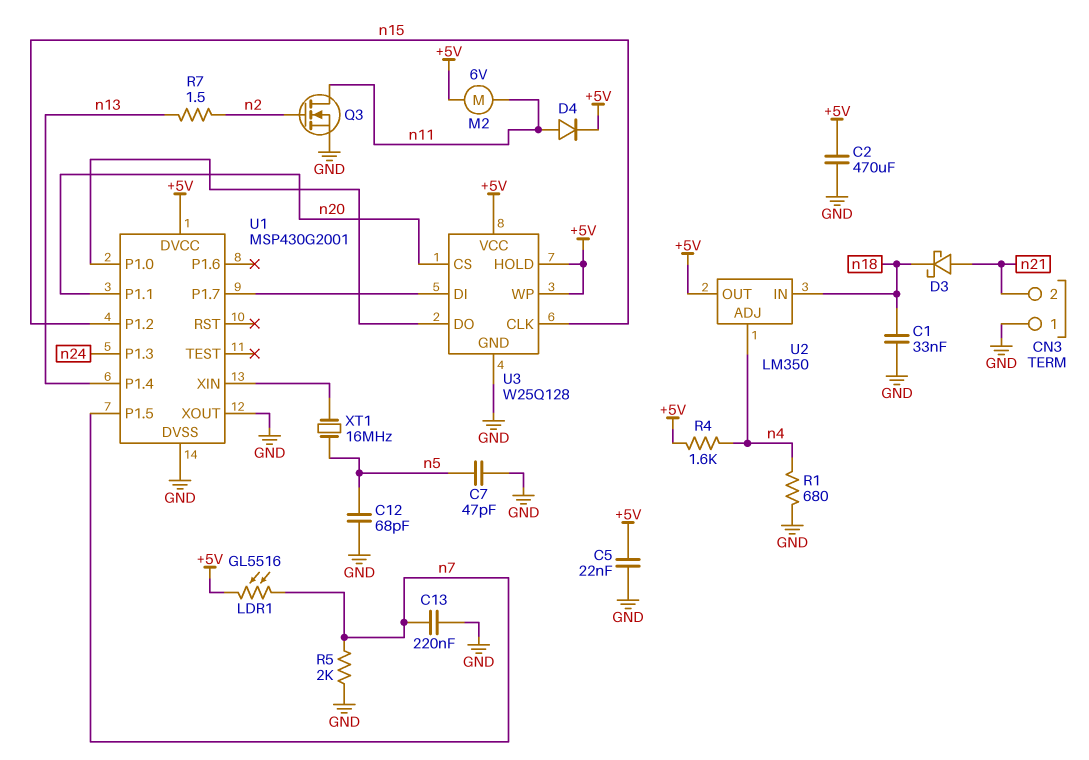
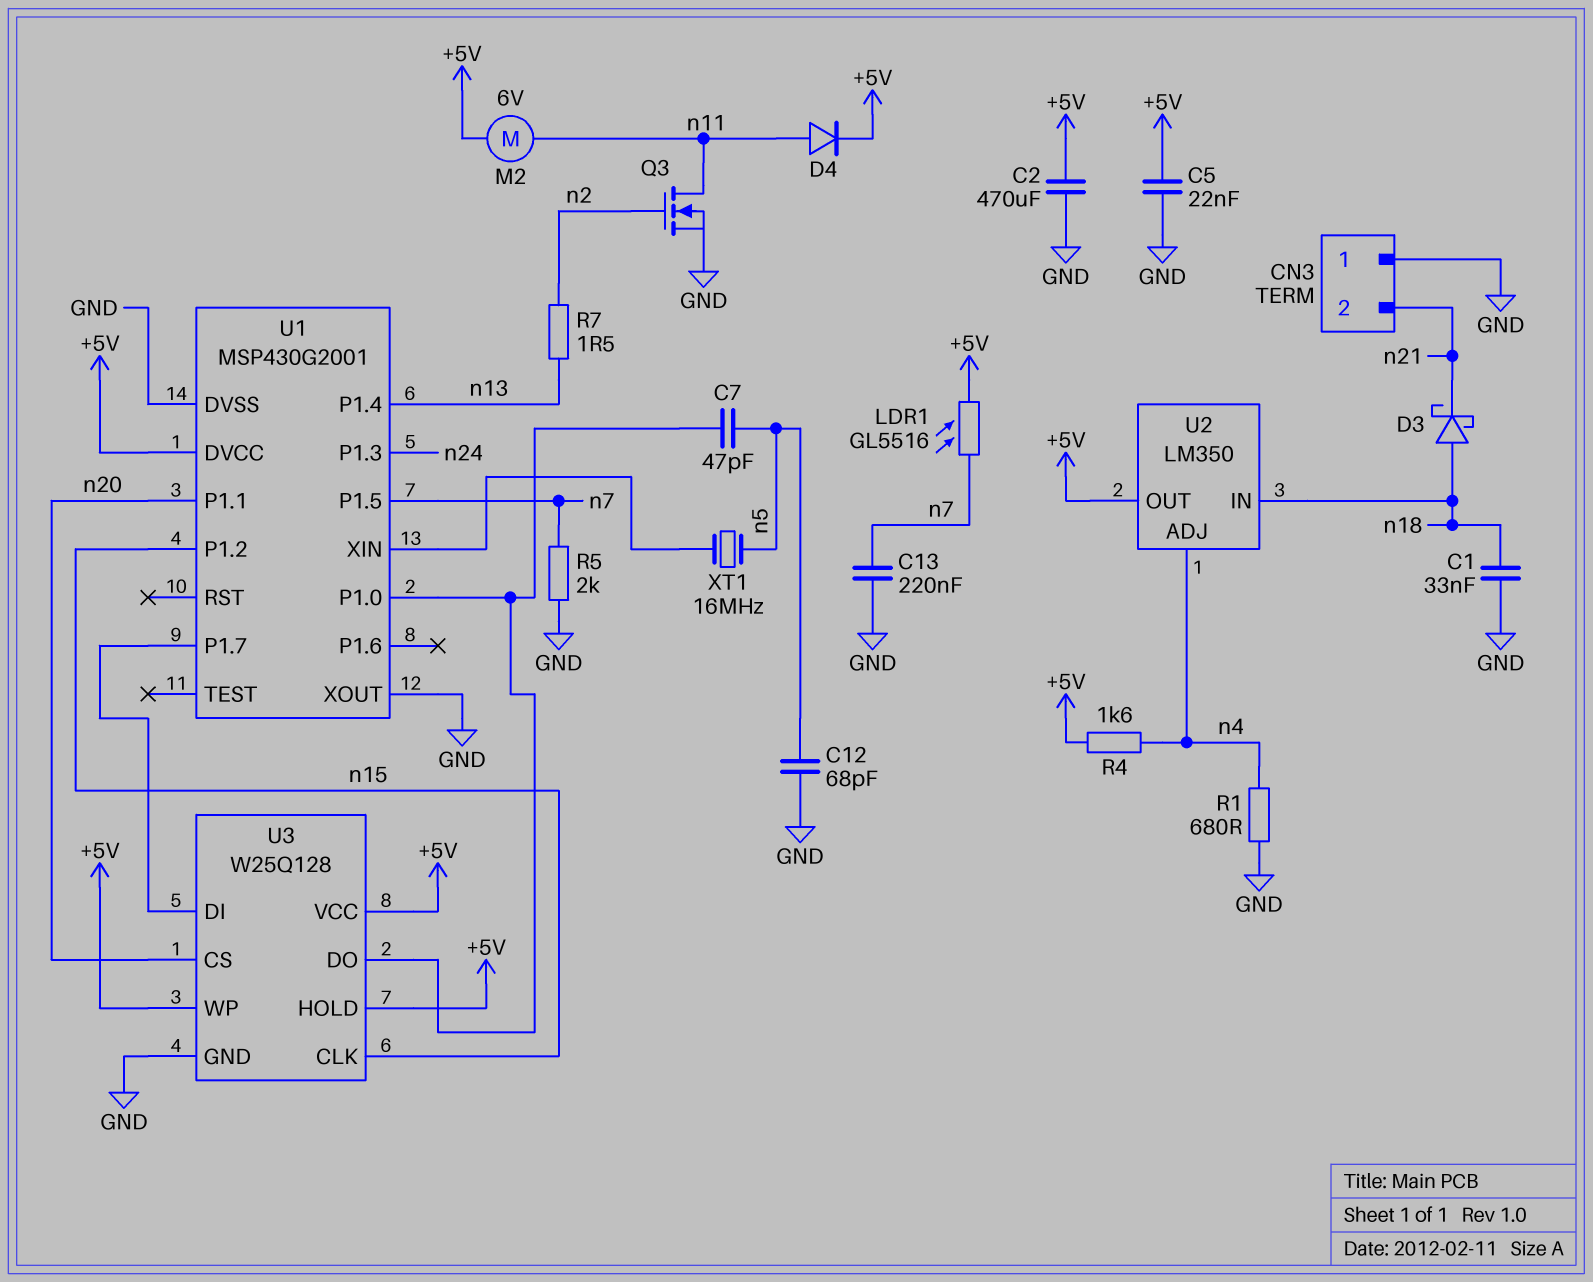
C7: 47pF (GND, n5) -> 47pF (U1/P1.0, n5)
D3: schottky (A n21, K n18) -> schottky (A n18, K n21)

